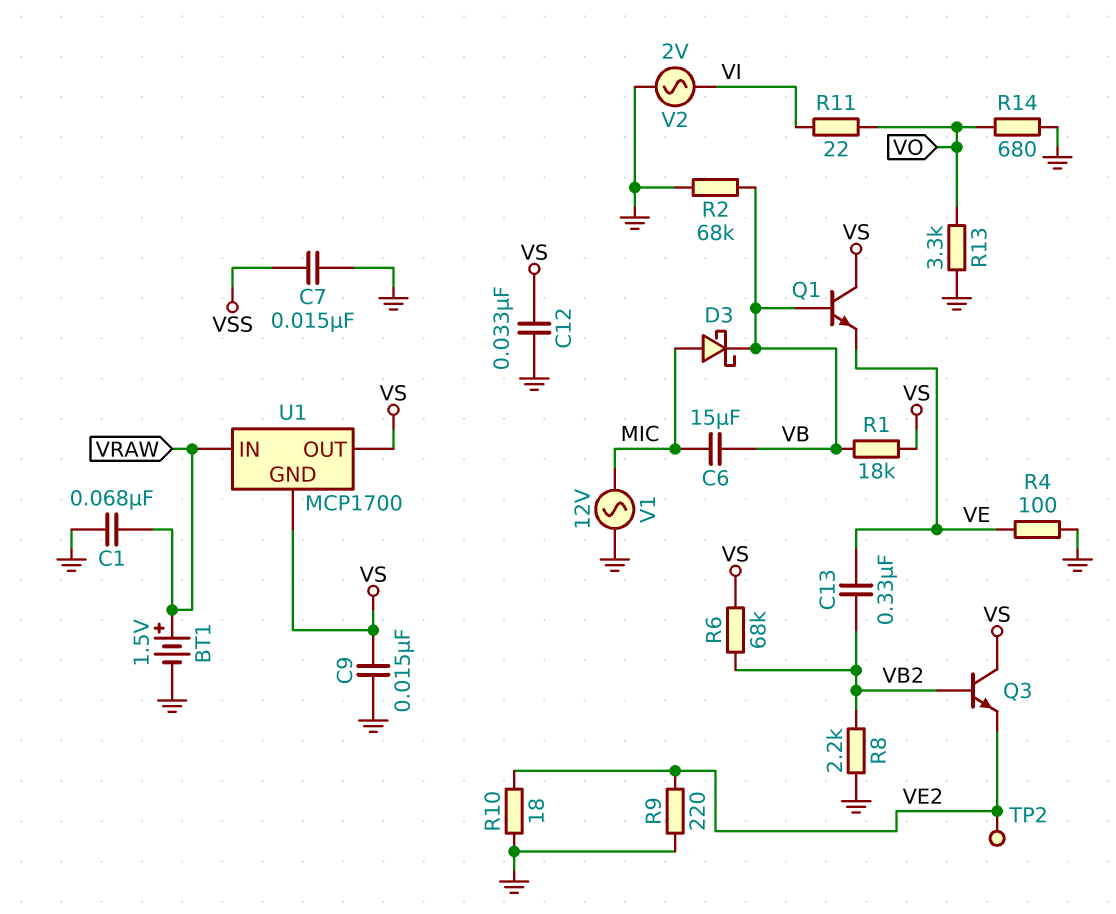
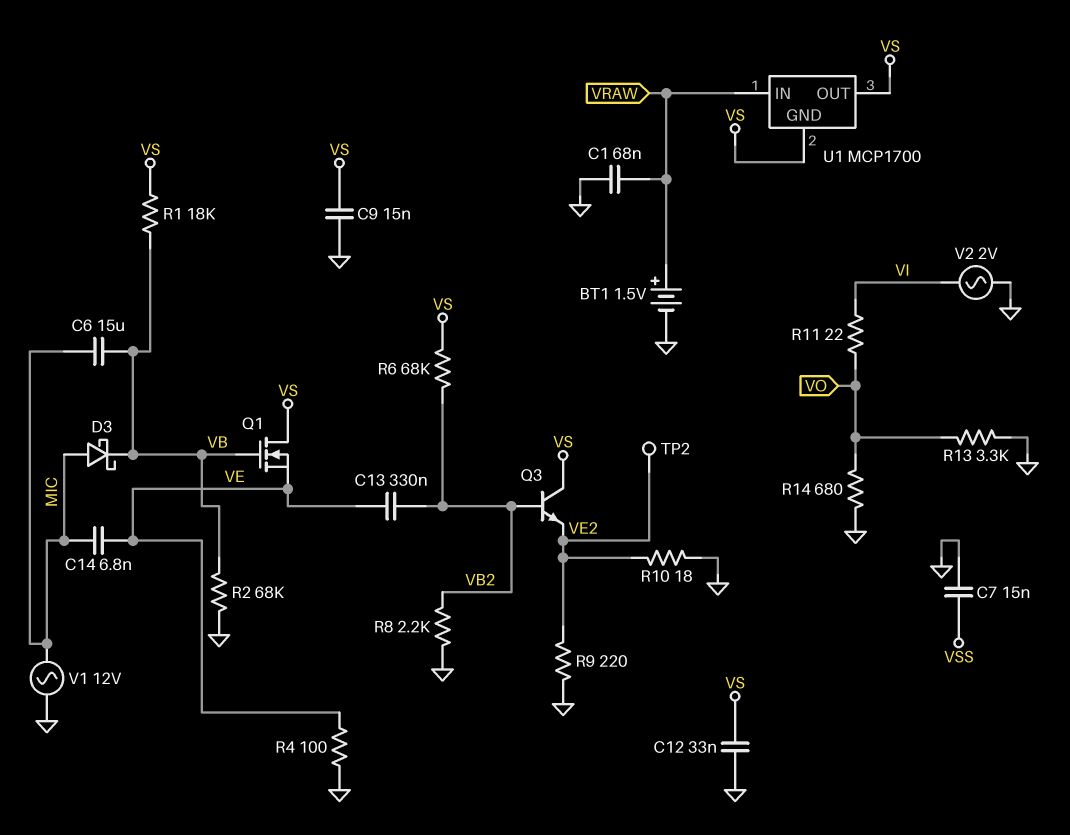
C14: none -> 6.8nF (MIC, VE)
Q1: NPN (B VB, C VS, E VE) -> NMOS (G VB, D VS, S VE)

